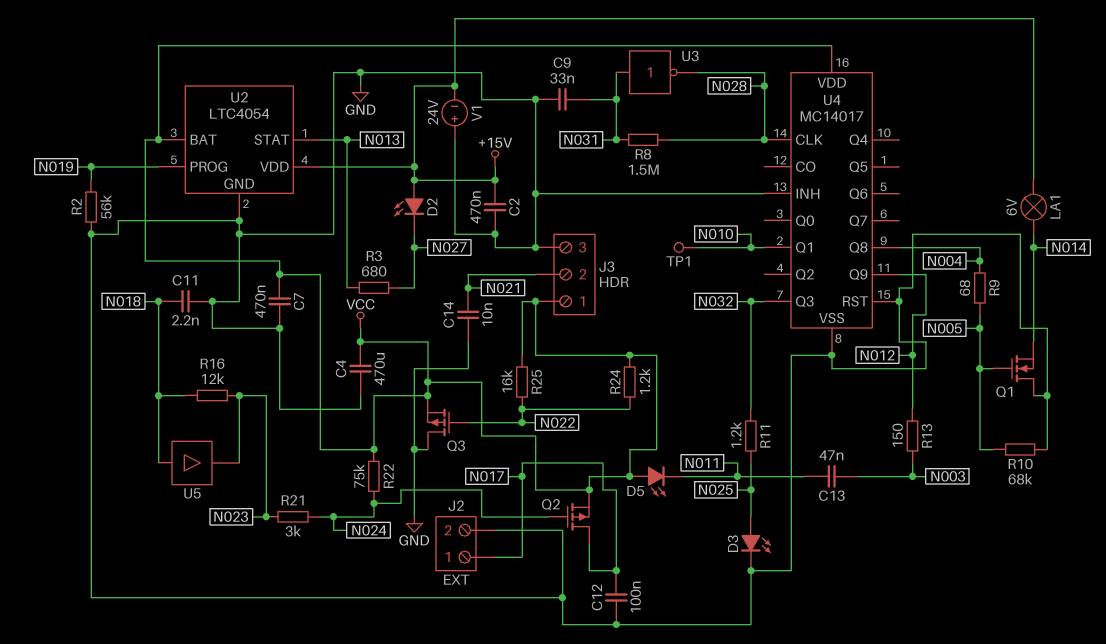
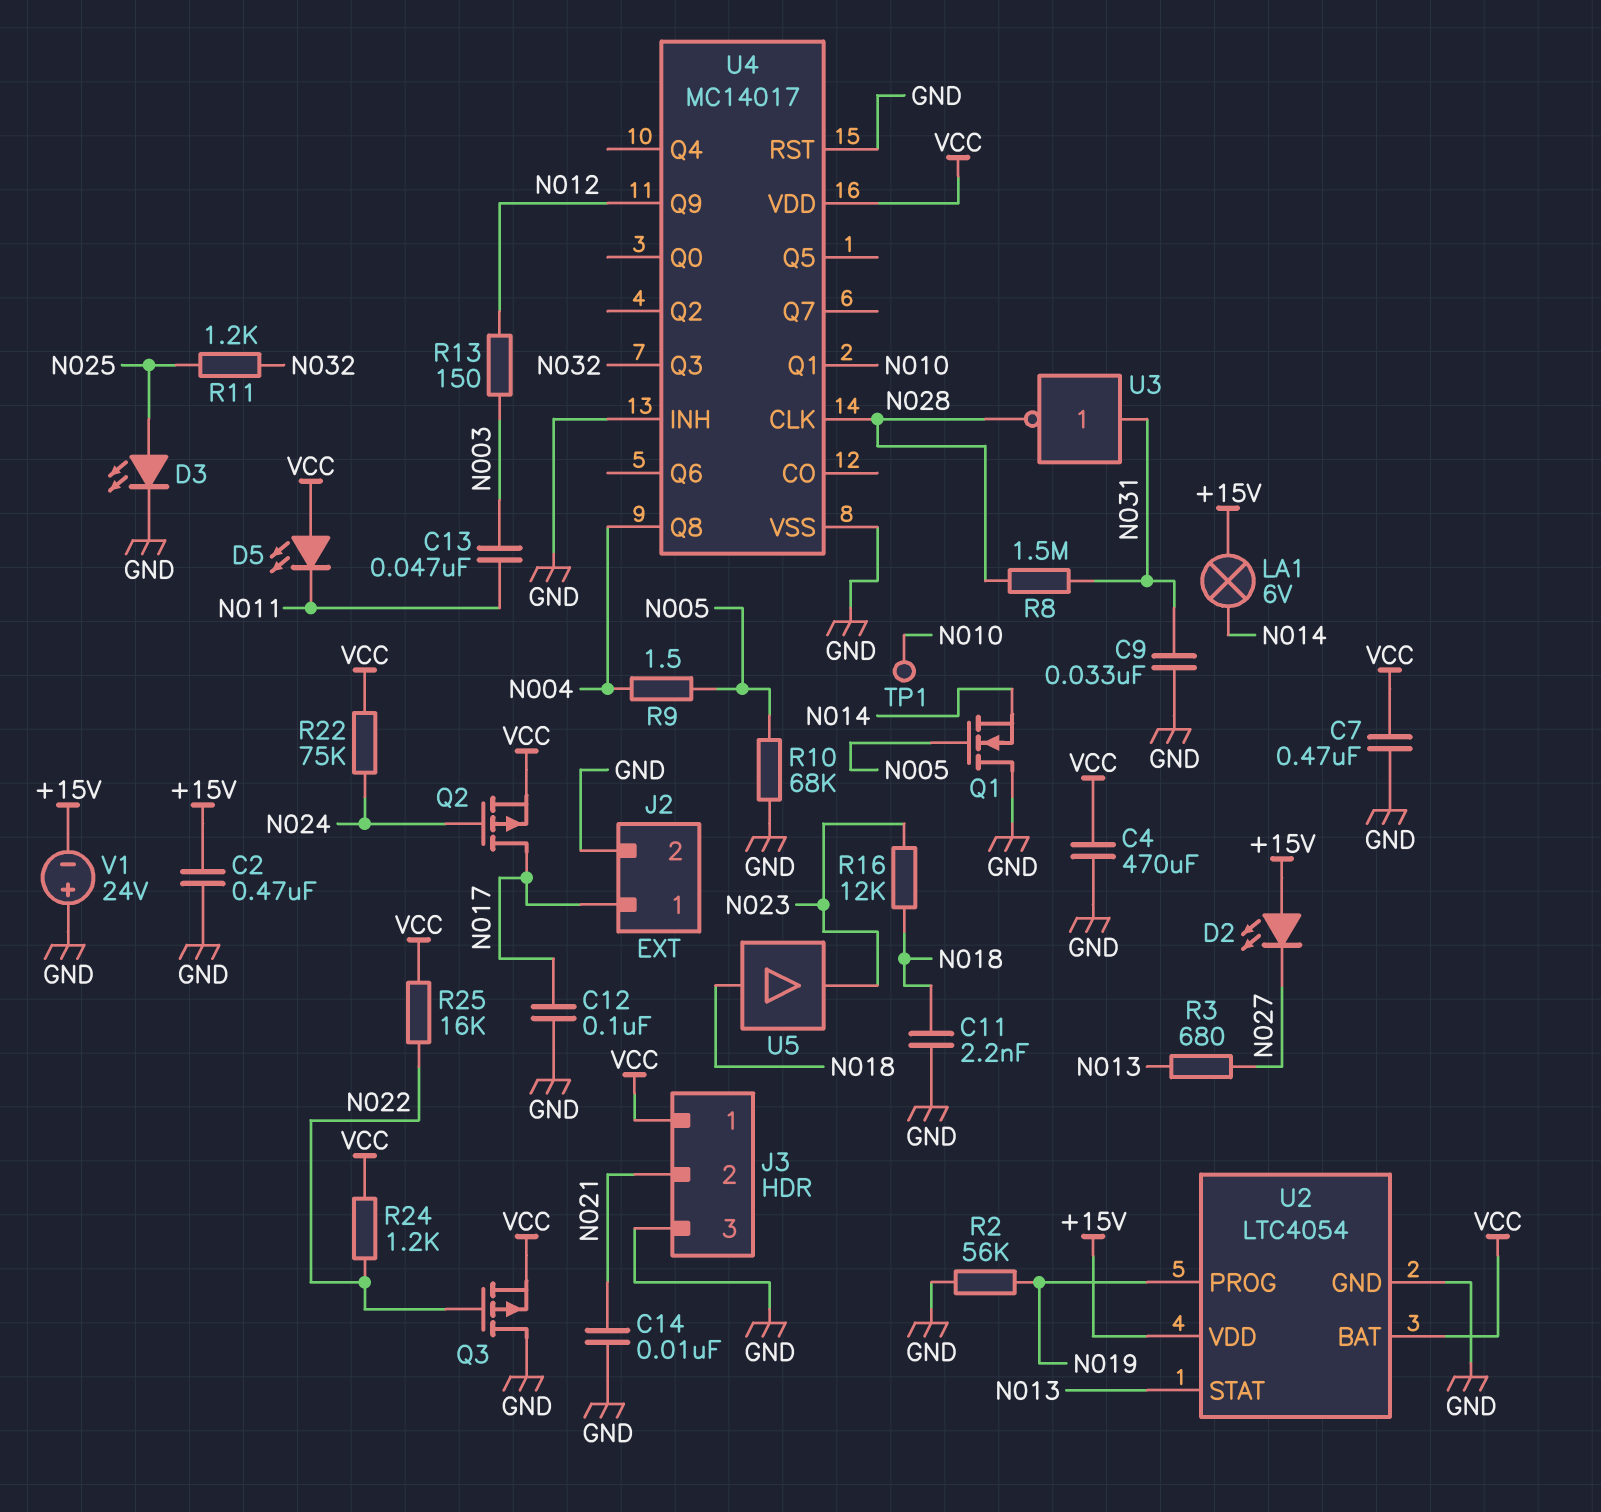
R9: 68 (N004, N005) -> 1.5 (N004, N005)
R21: 3k (N023, N024) -> none

